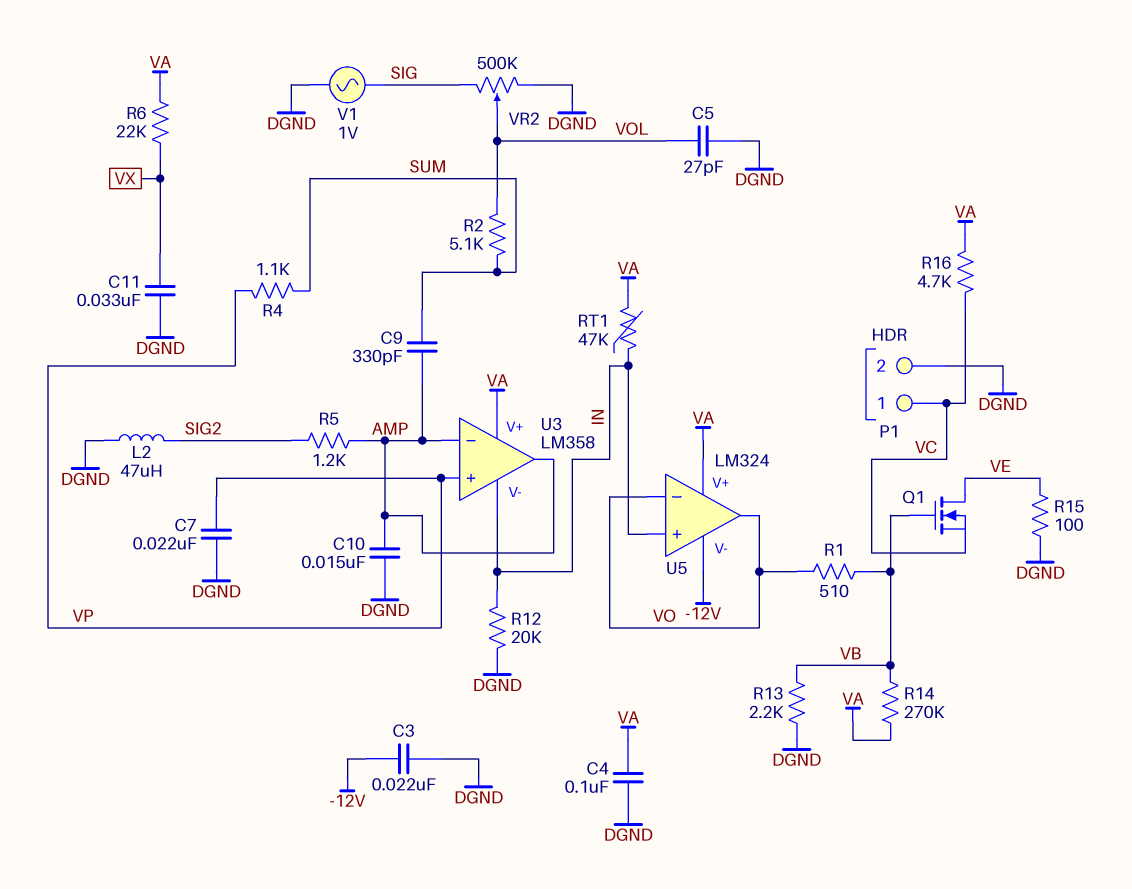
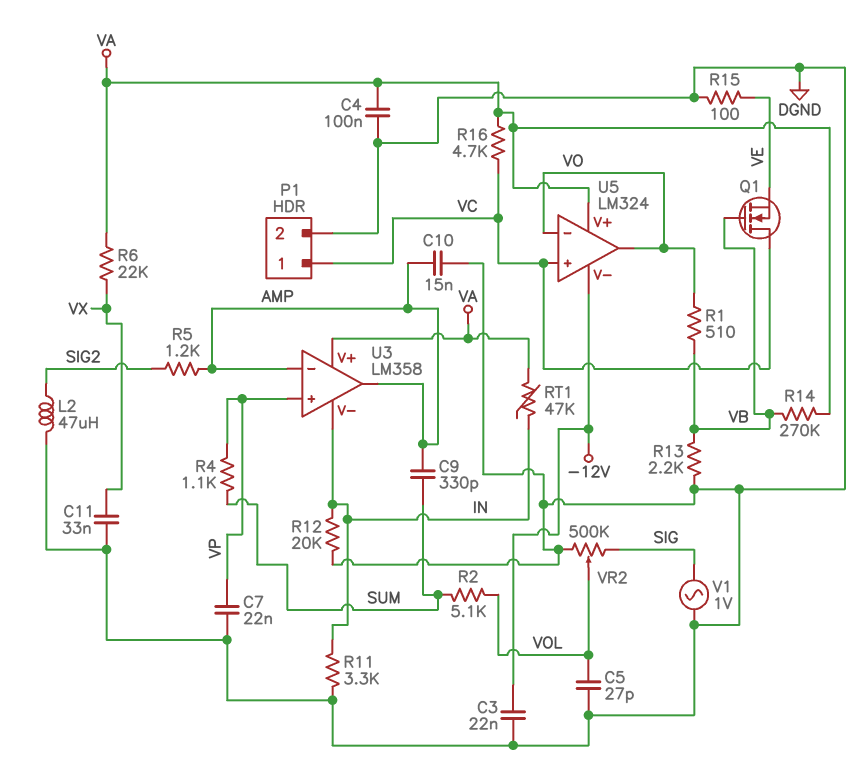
Q1: NMOS (G VB, D VE, S VC) -> NMOS (G VB, D VC, S VE)
R11: none -> 3.3k (DGND, IN)
U5 pin in+: IN -> VC

